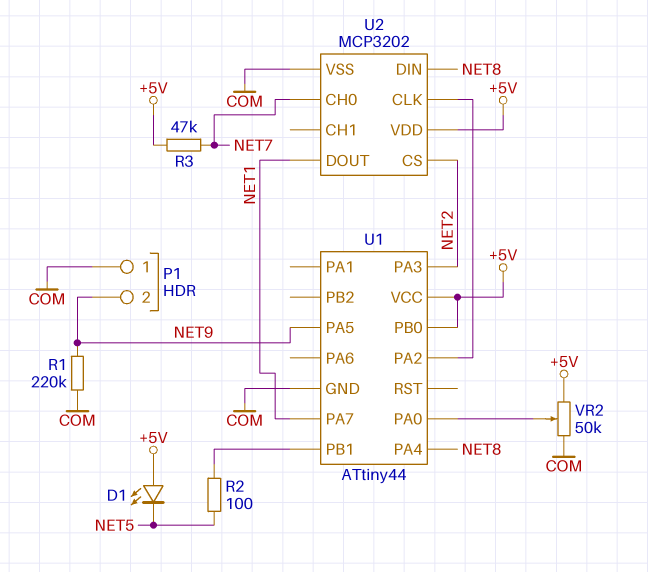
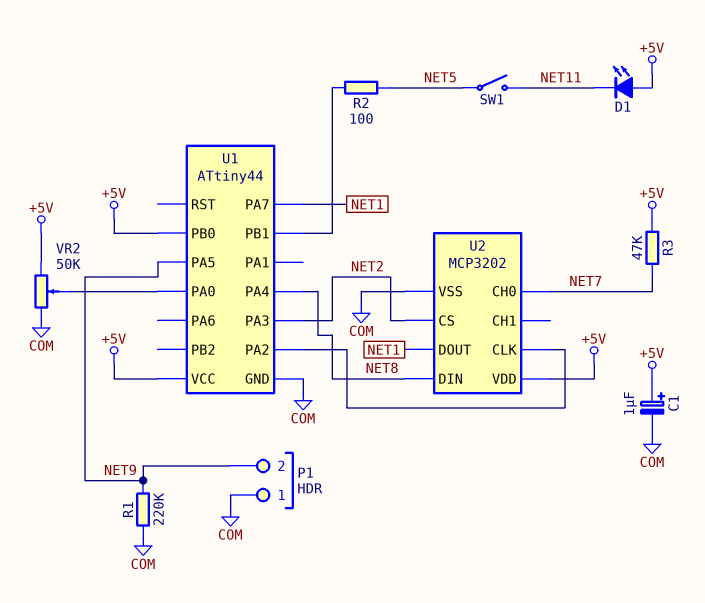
C1: none -> 1uF (plus +5V, minus COM)
D1: LED (A +5V, K NET5) -> LED (A +5V, K NET11)
SW1: none -> switch (NET5, NET11)

